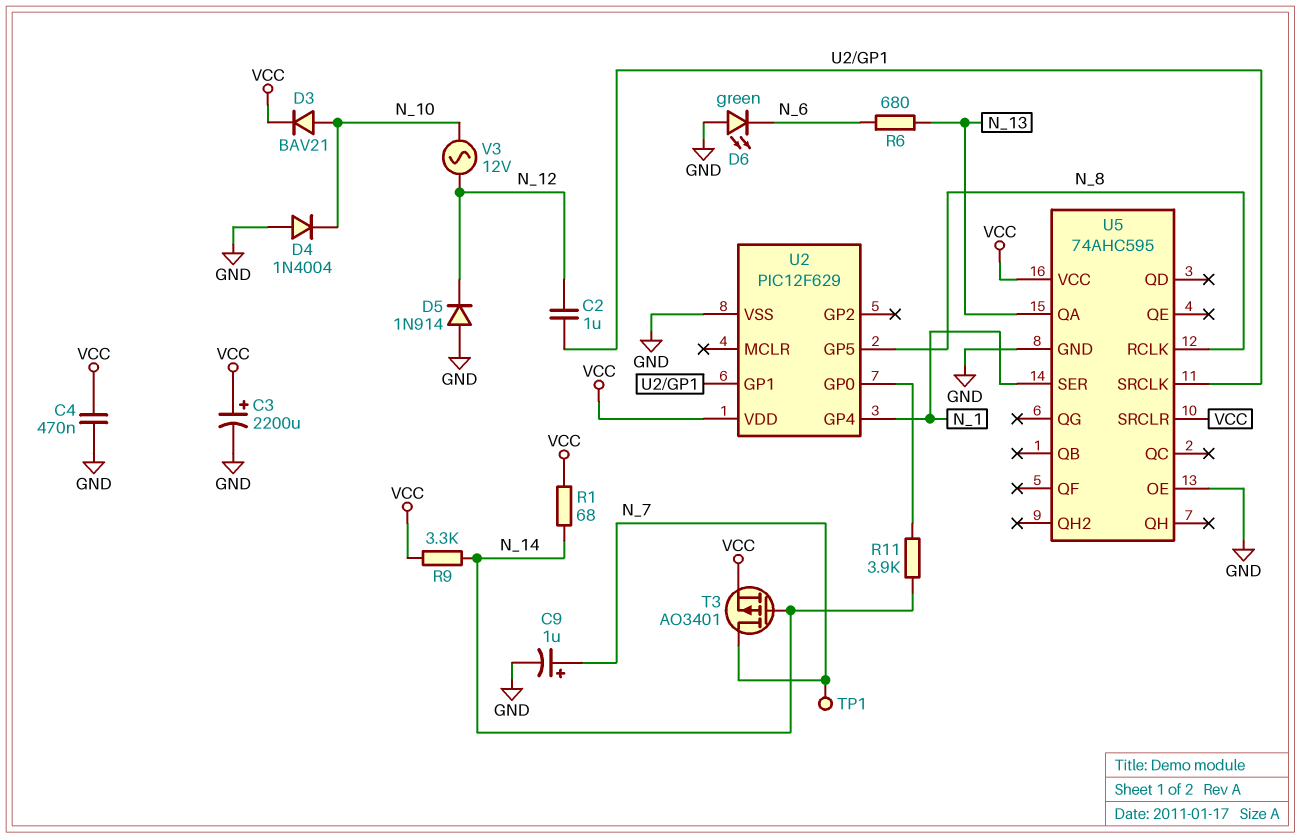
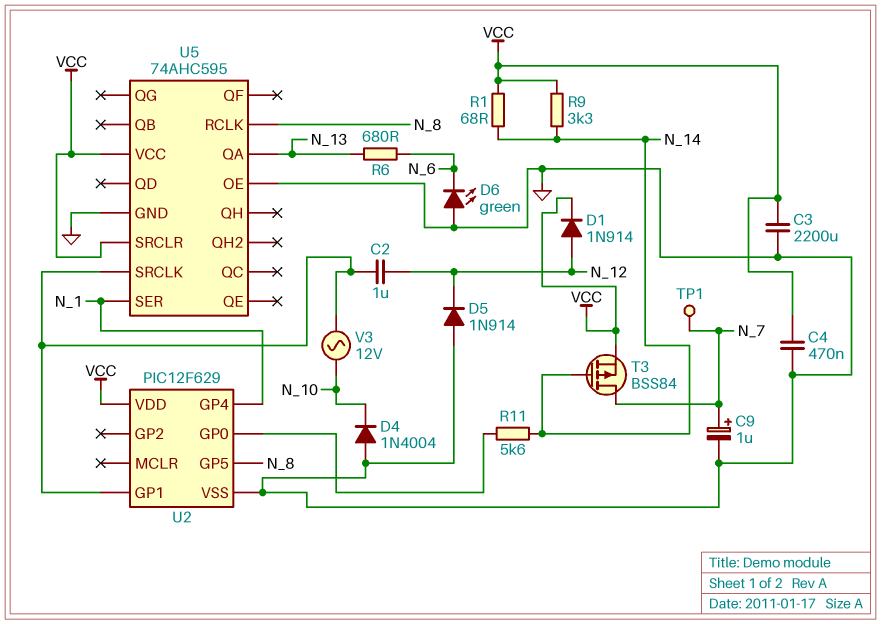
C3: 2200uF (plus VCC, minus GND) -> 2200uF (GND, VCC)
D1: none -> diode 1N914 (A N_12, K VCC)
D3: diode BAV21 (A N_10, K VCC) -> none
R11: 3.9k (N_14, U2/GP0) -> 5.6k (N_14, U2/GP0)
T3: PMOS AO3401 (G N_14, D N_7, S VCC) -> PMOS BSS84 (G N_14, D N_7, S VCC)
V3: AC 12V (N_10, N_12) -> AC 12V (N_10, U2/GP1)

